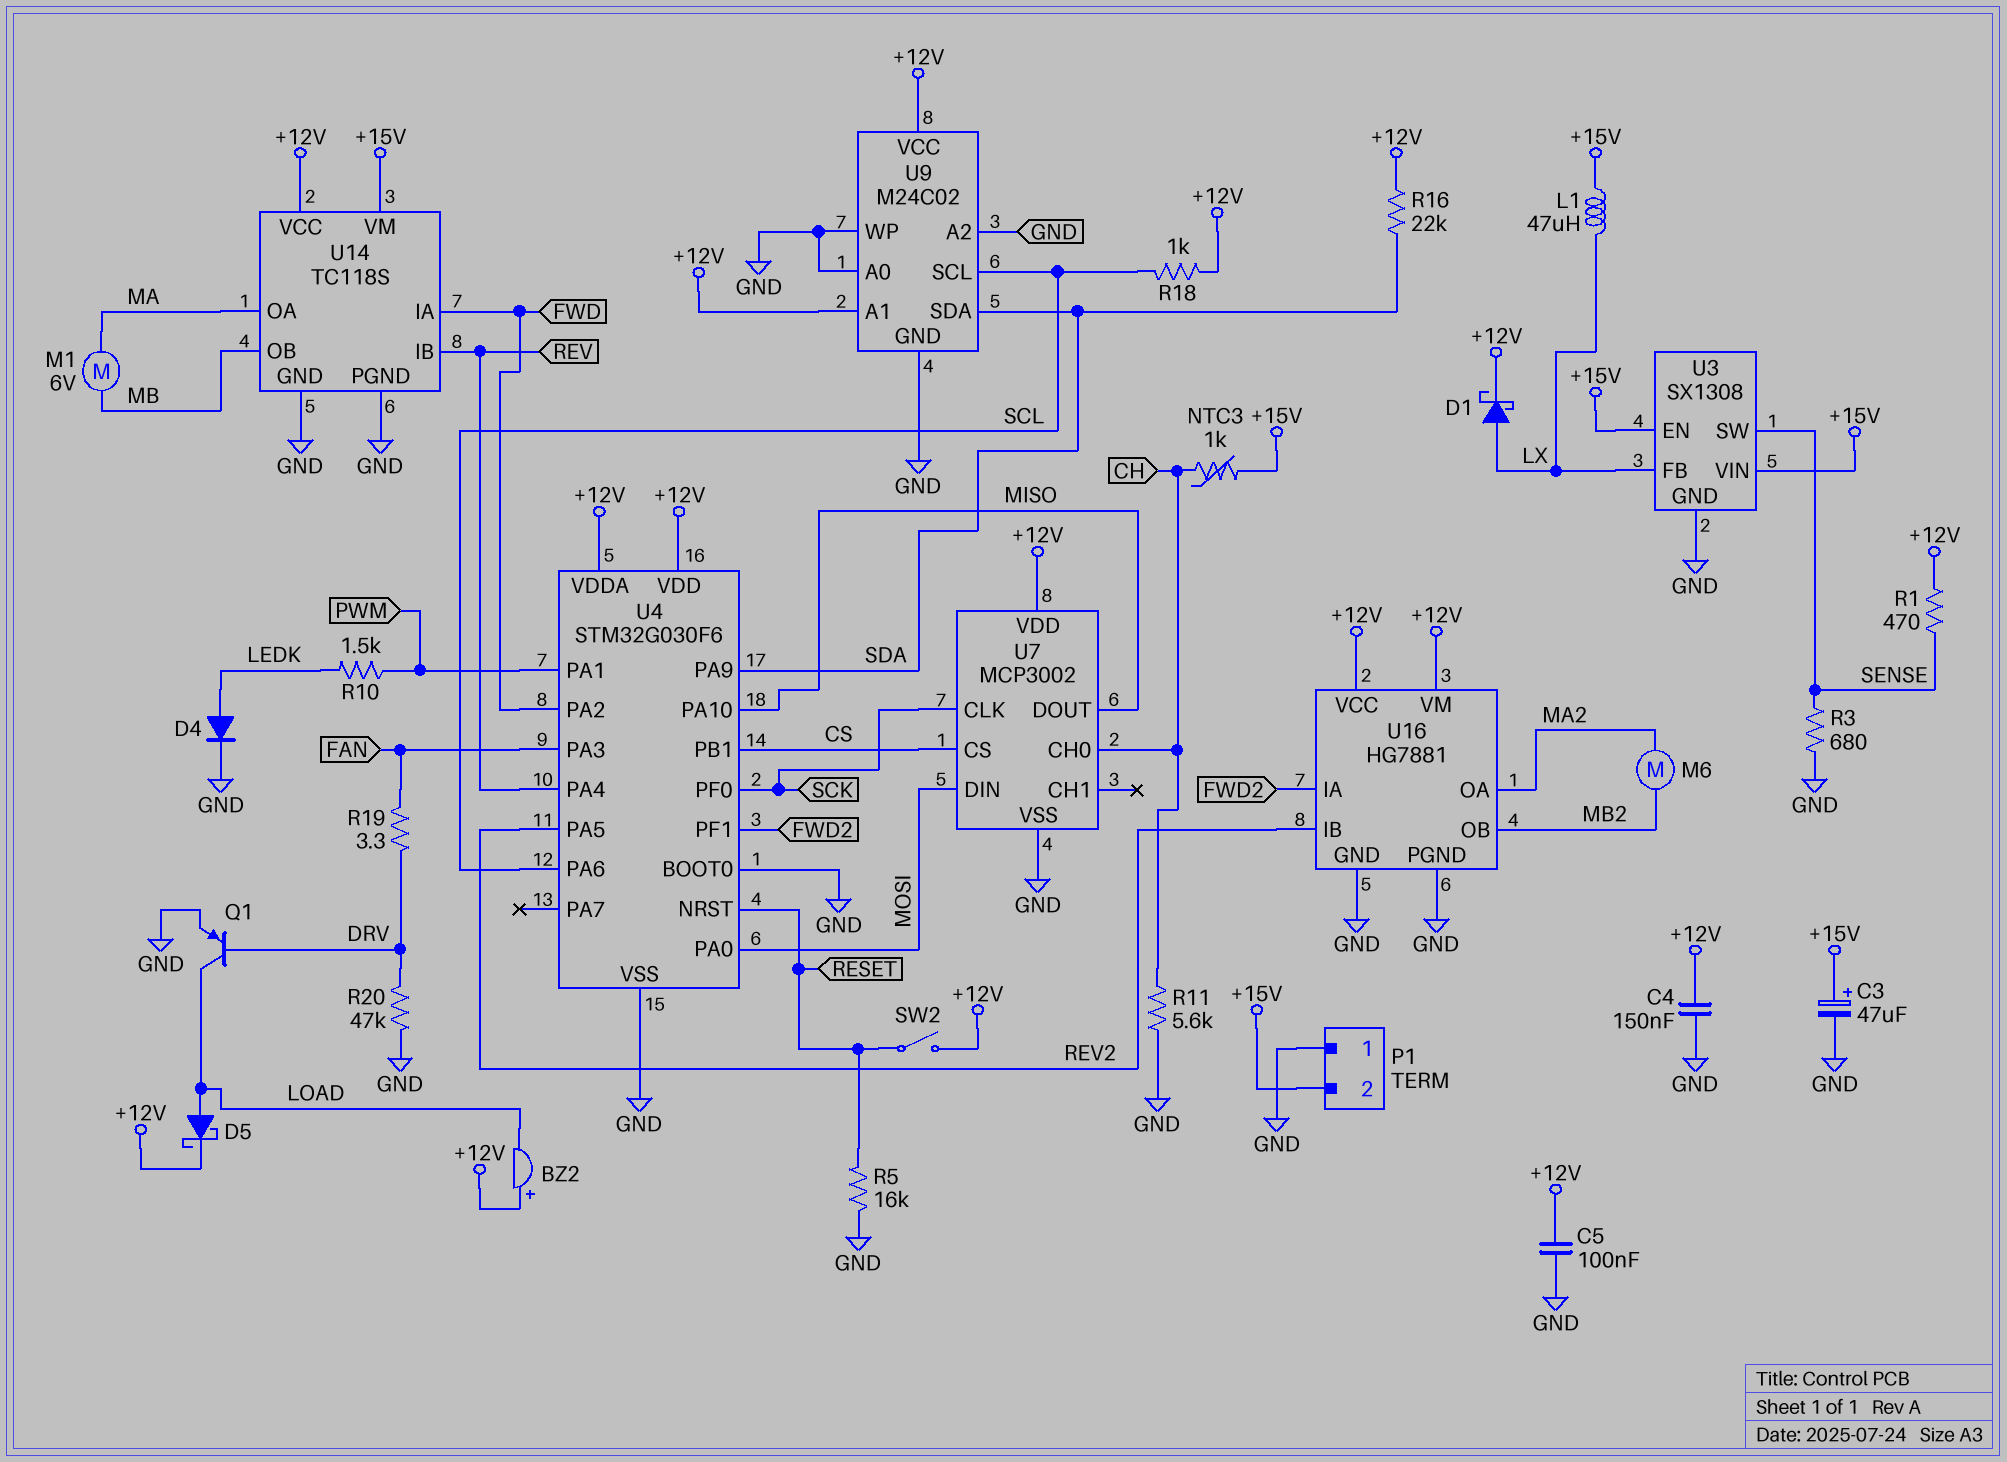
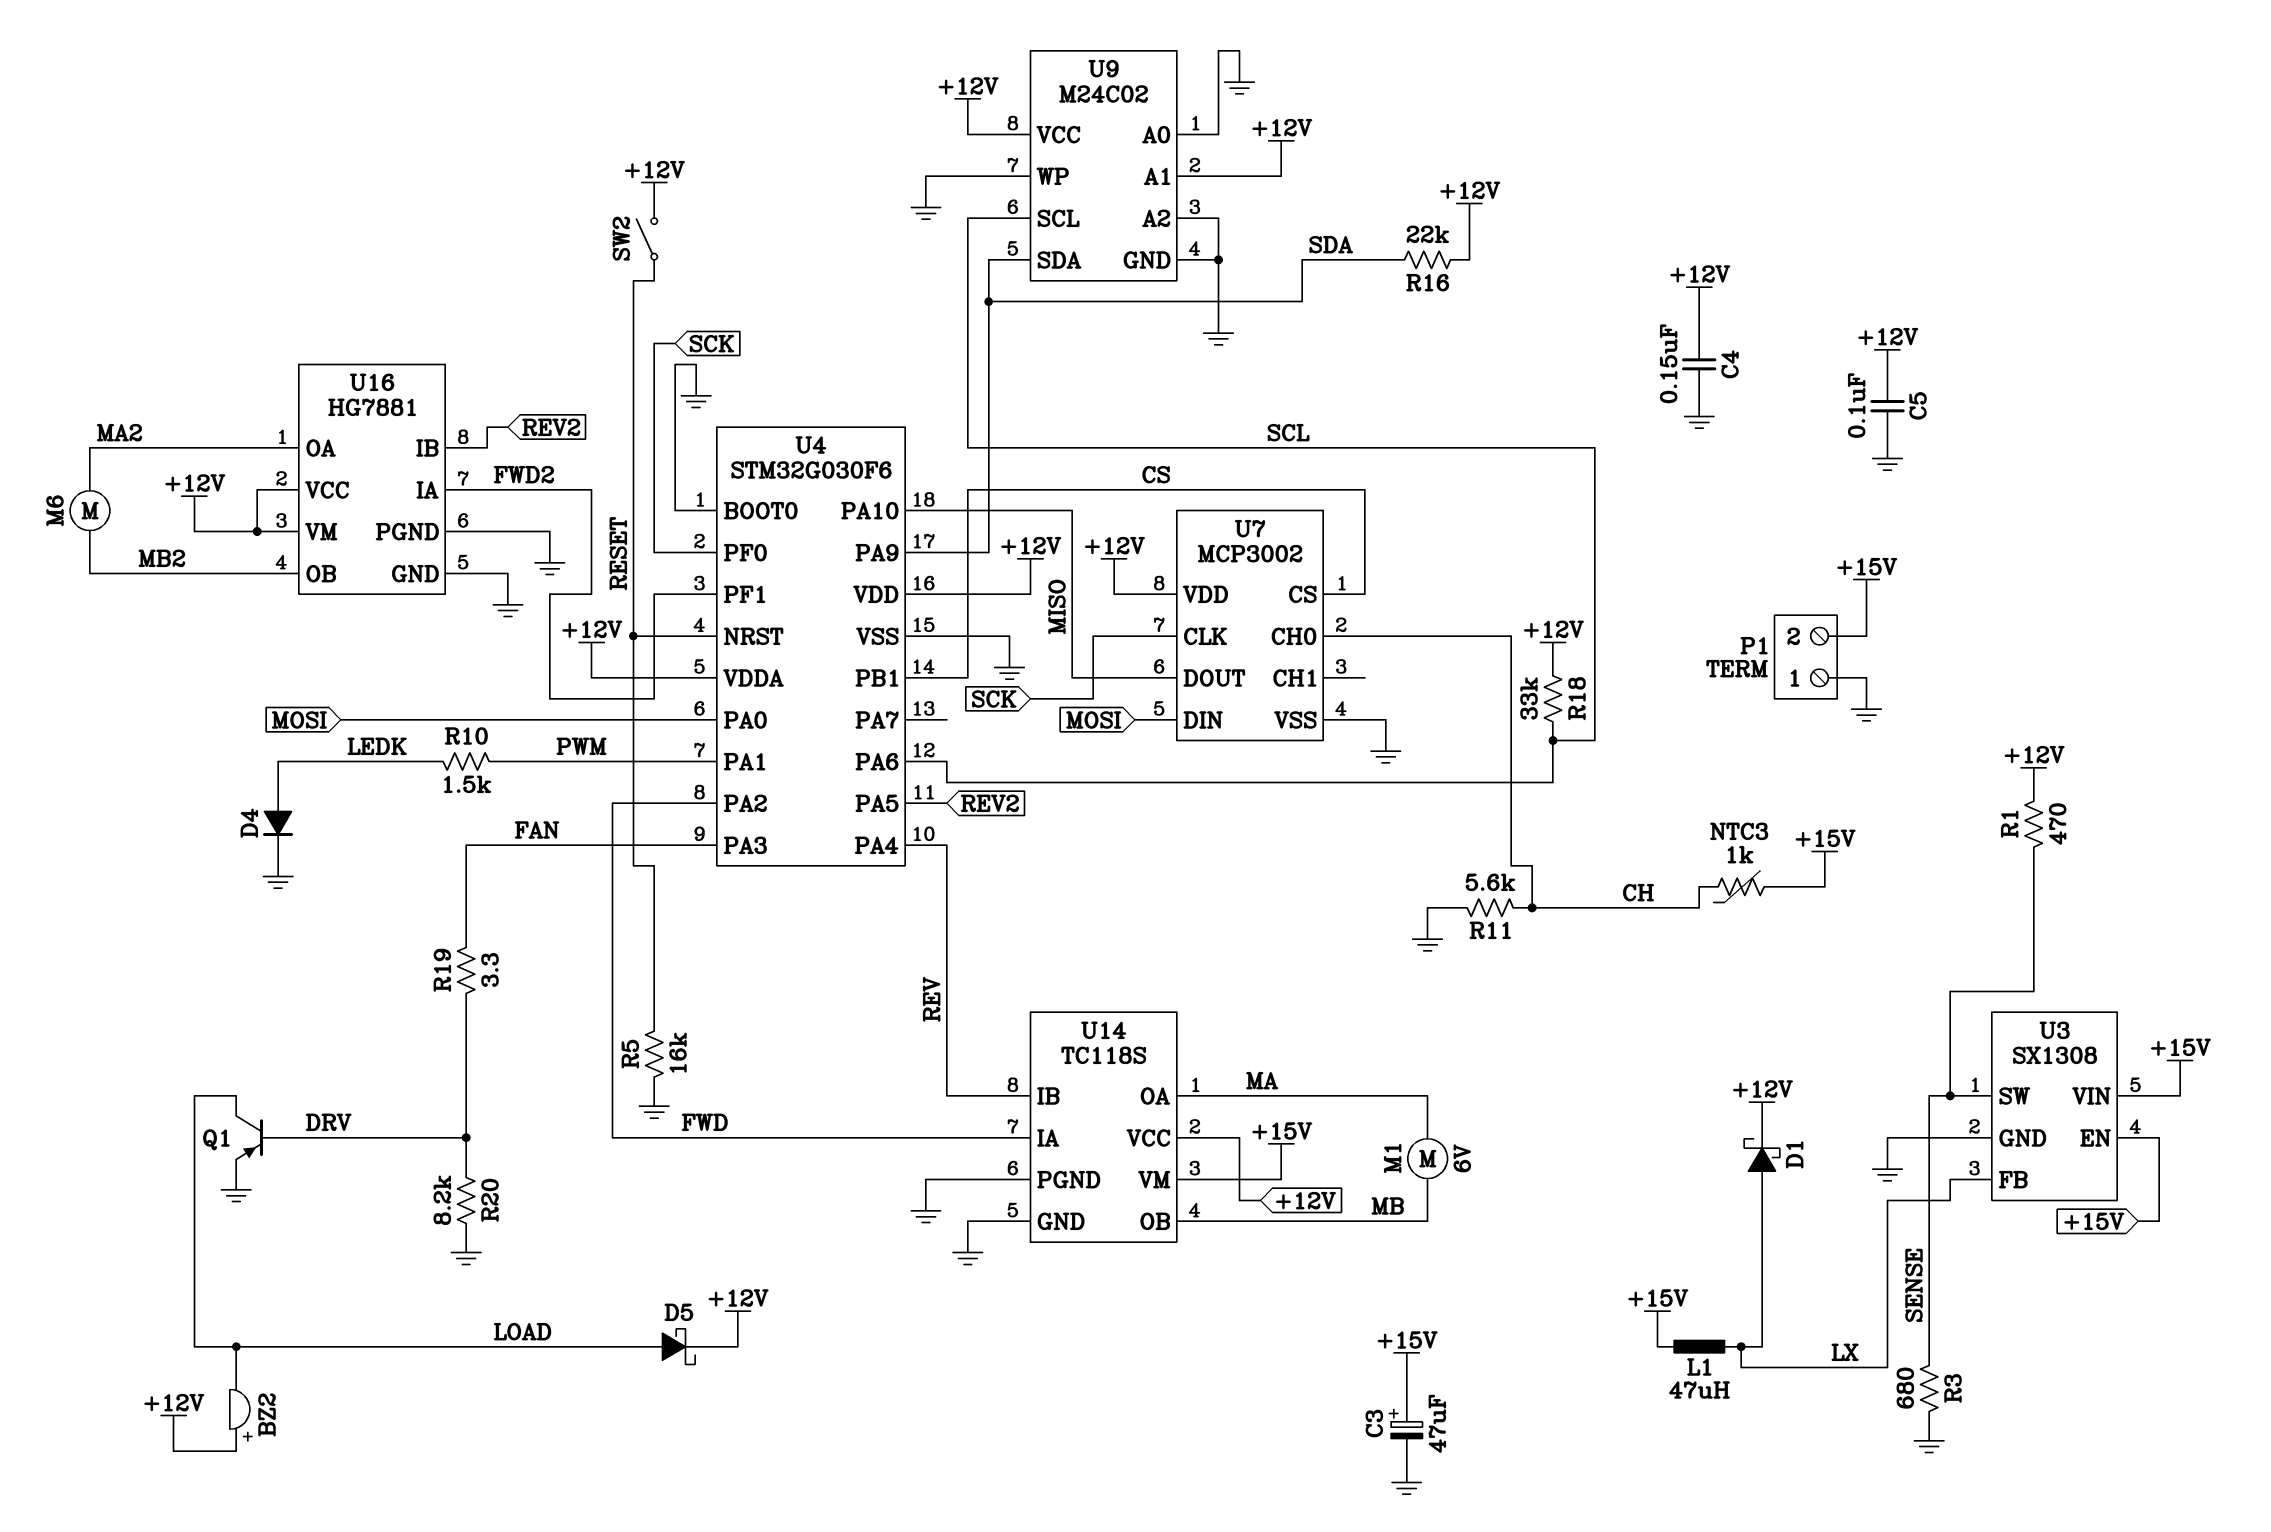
R18: 1k (+12V, SCL) -> 33k (+12V, SCL)
R20: 47k (DRV, GND) -> 8.2k (DRV, GND)

